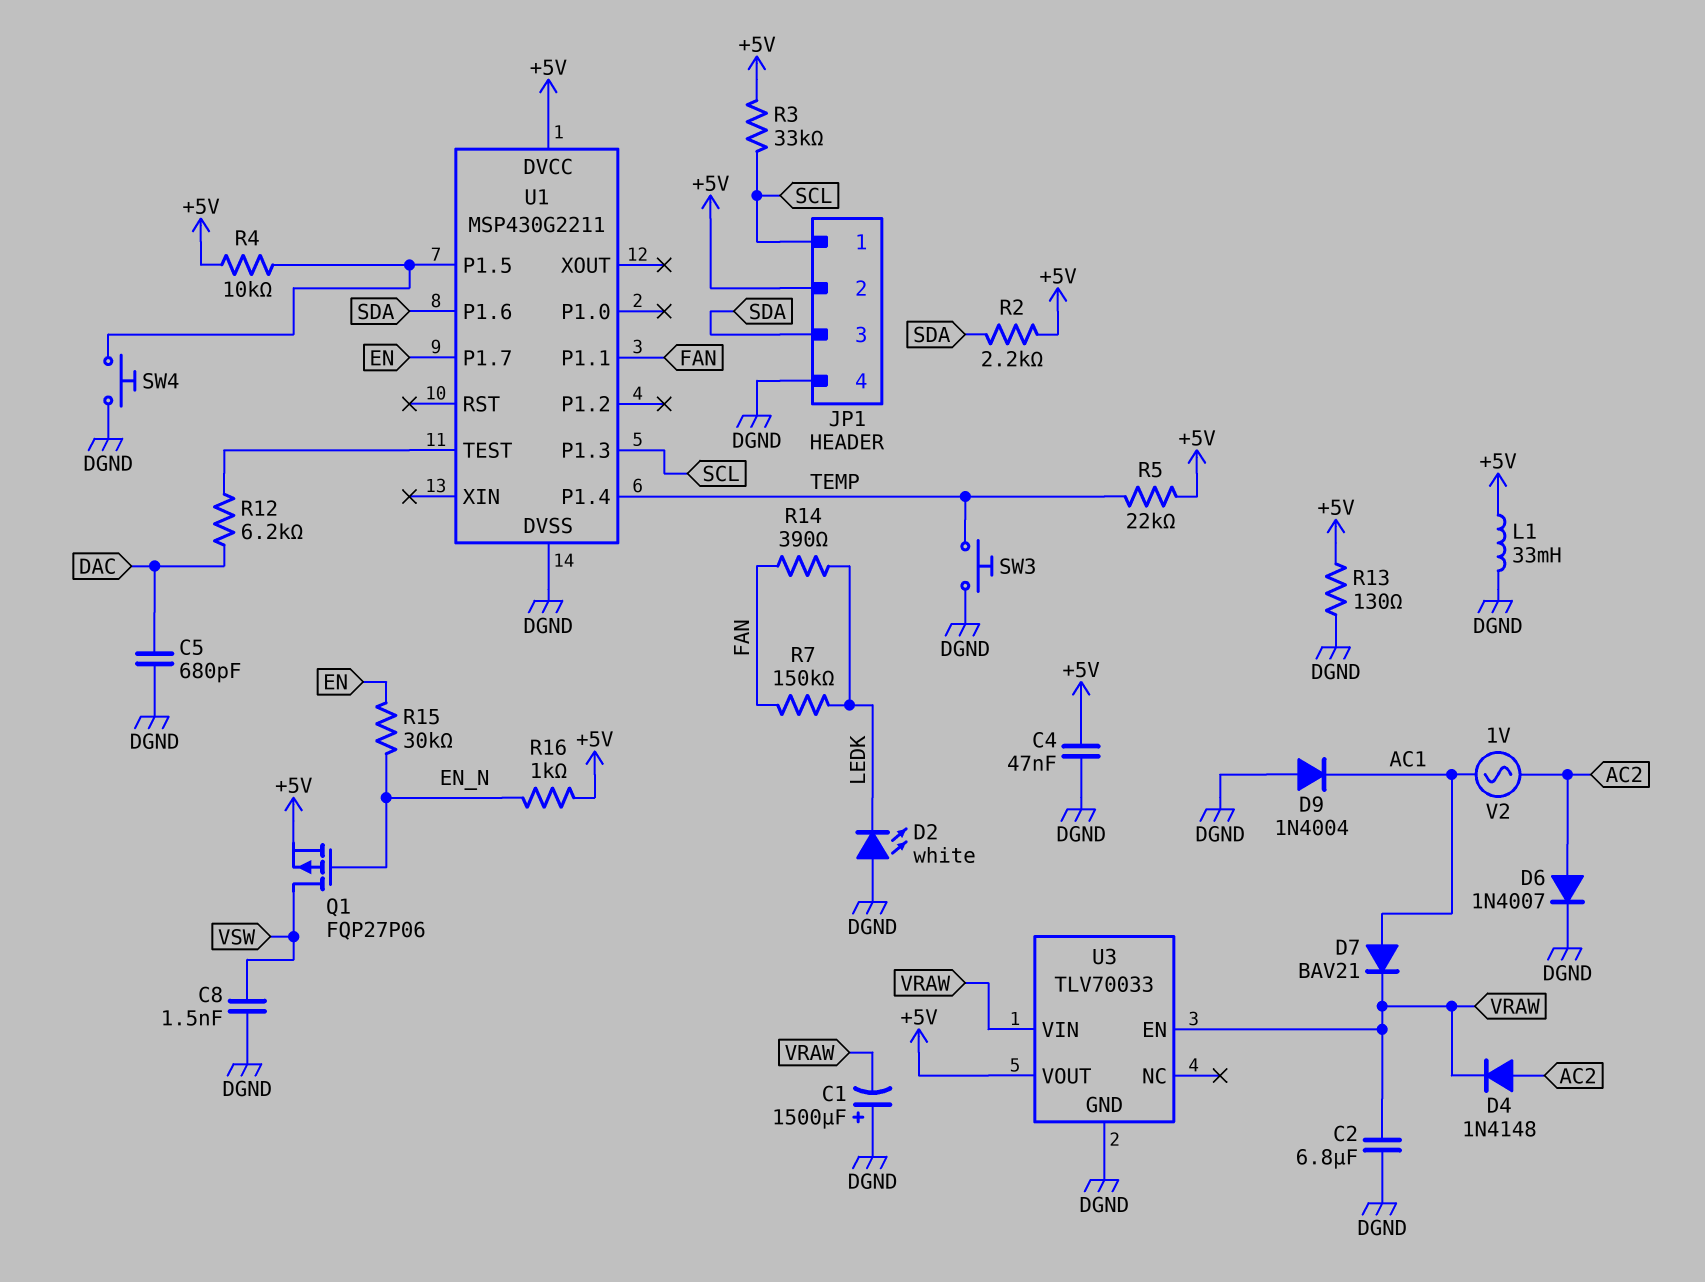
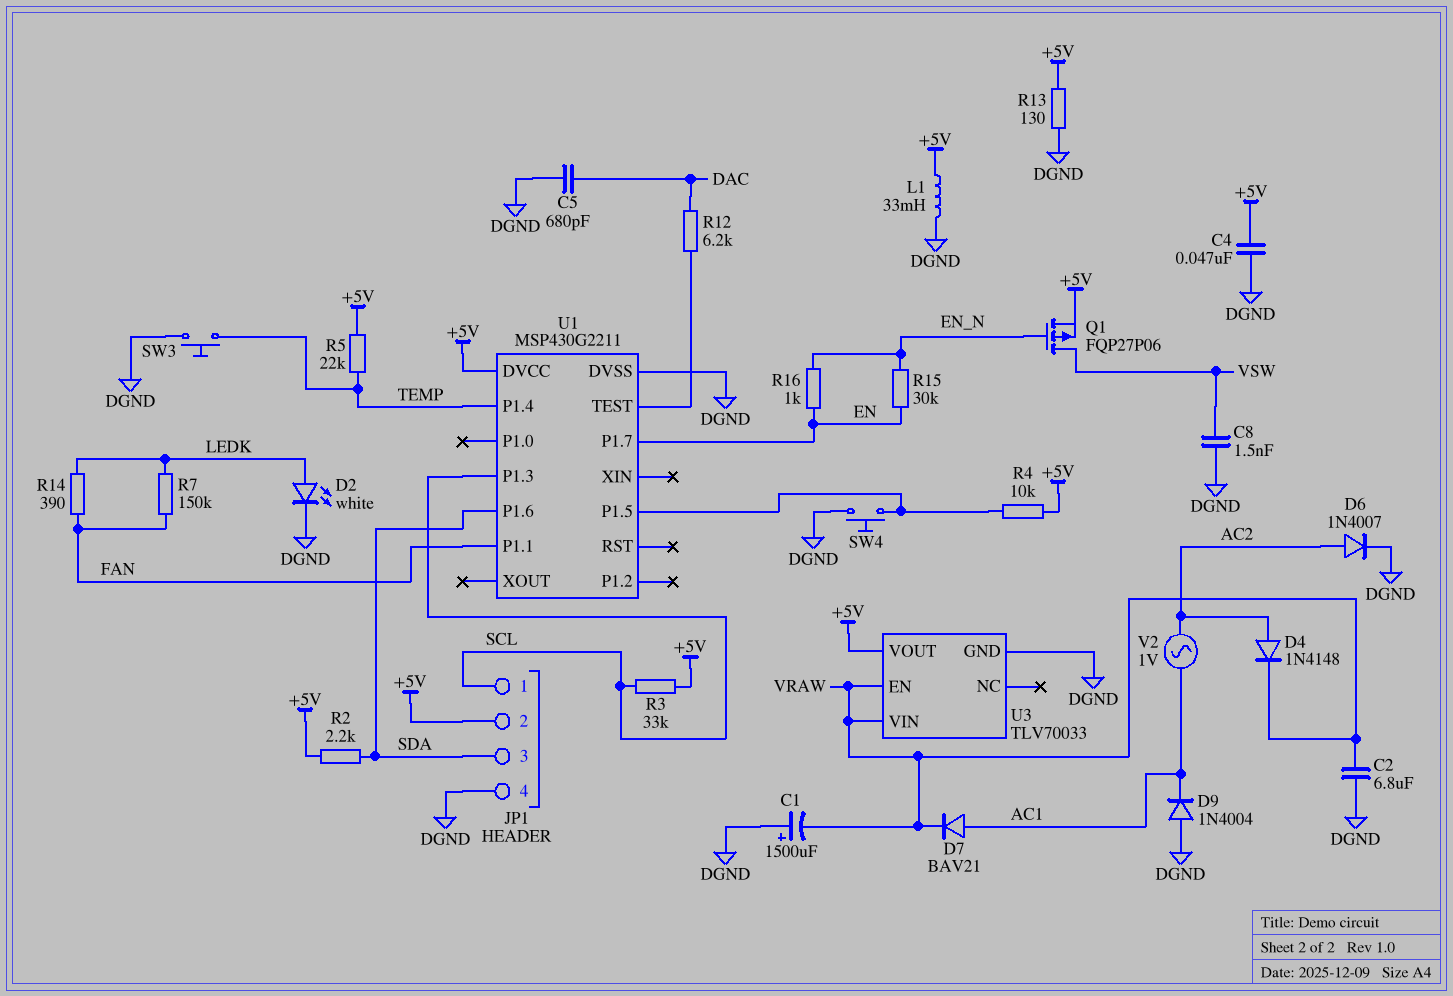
D2: LED white (A DGND, K LEDK) -> LED white (A LEDK, K DGND)
R16: 1k (+5V, EN_N) -> 1k (EN, EN_N)

